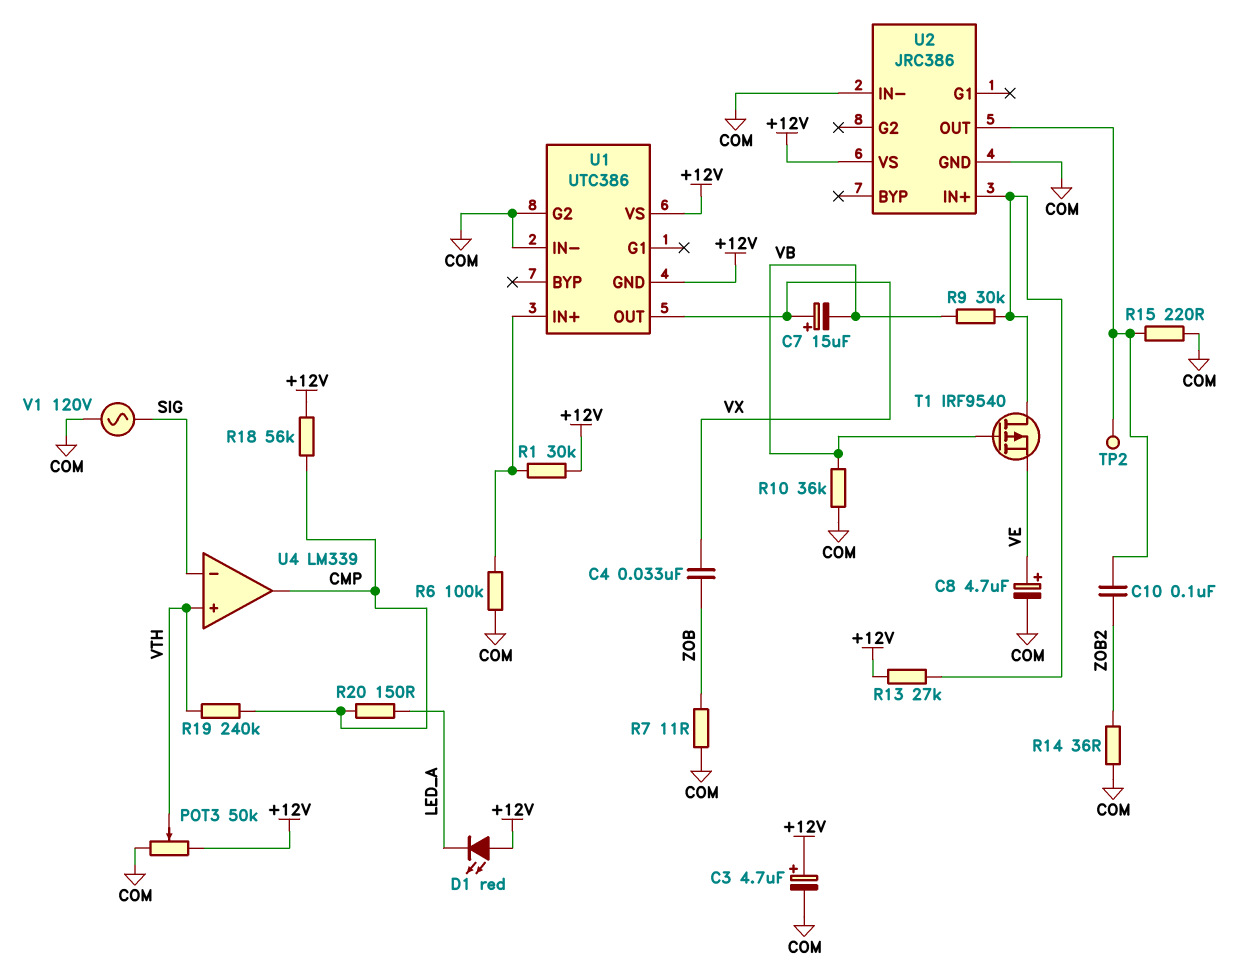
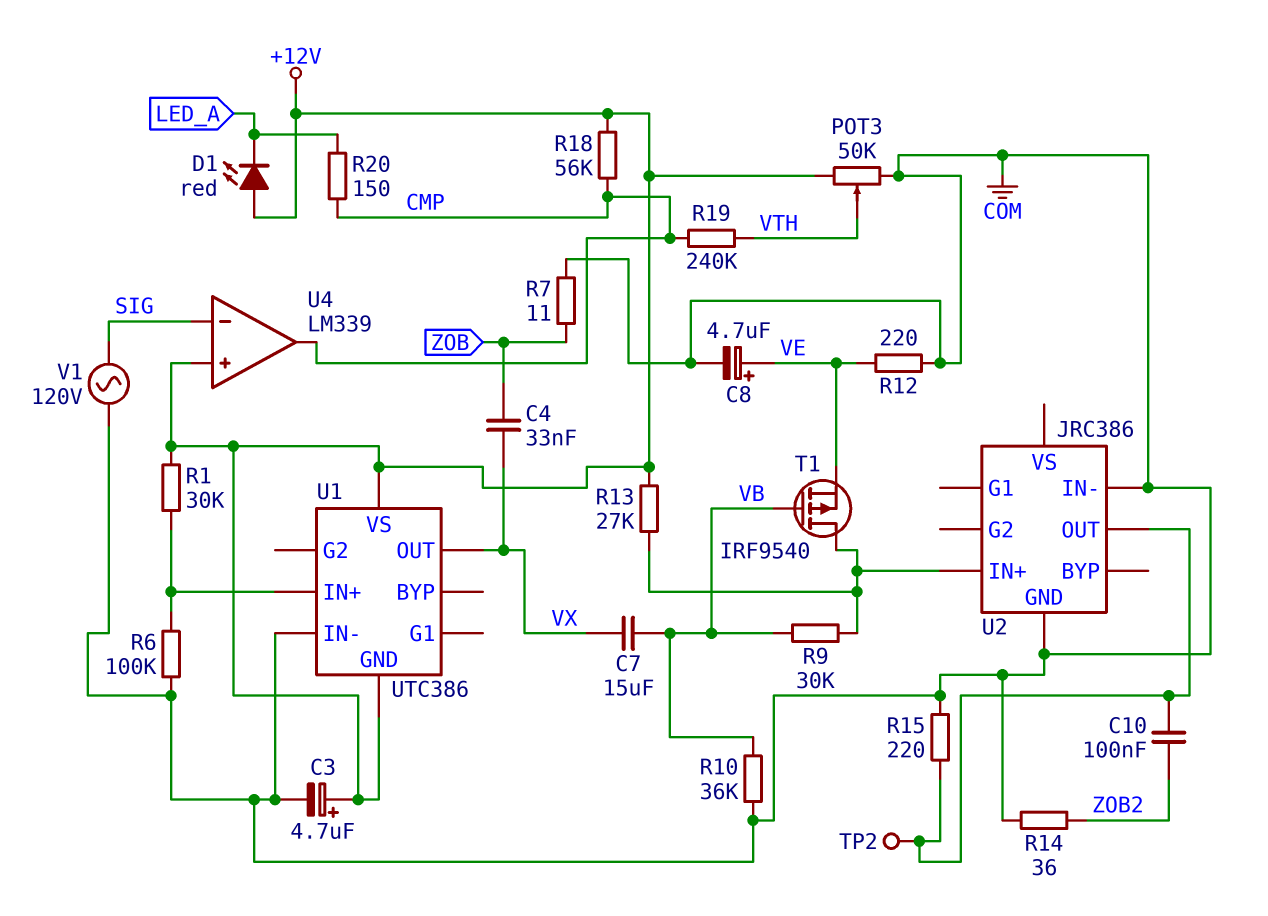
C7: 15uF (plus VX, minus VB) -> 15uF (VB, VX)
R12: none -> 220 (COM, VE)
U1 pin G2: COM -> none
U2 pin VS: +12V -> none
U4 pin in+: VTH -> +12V

